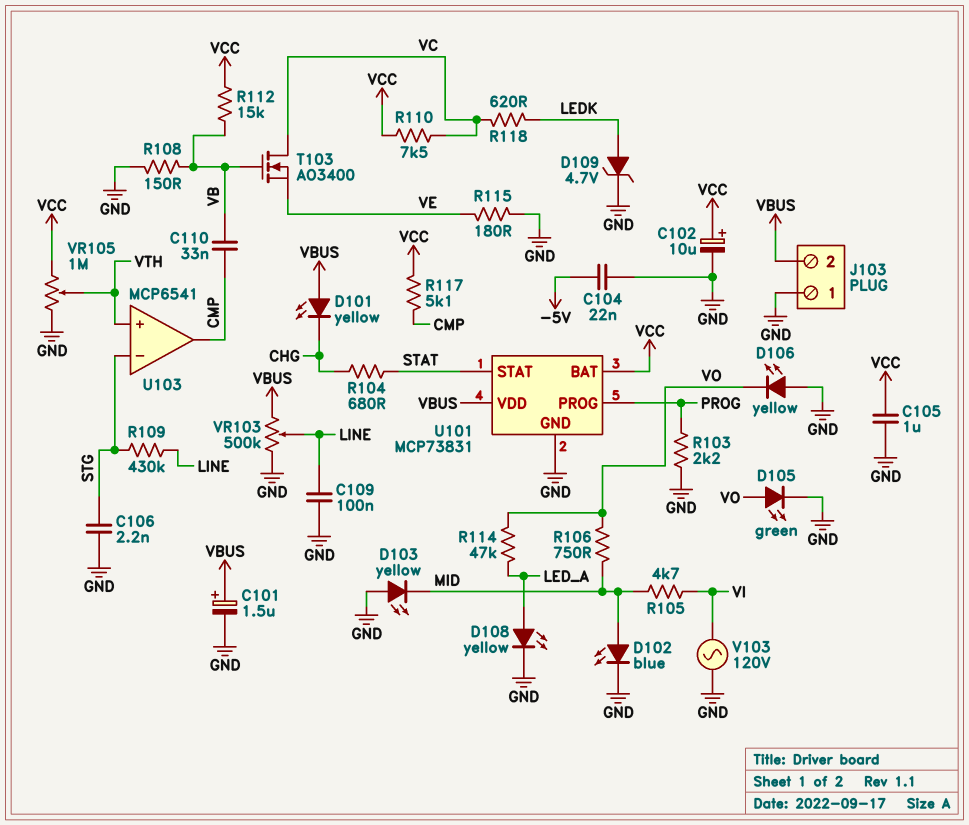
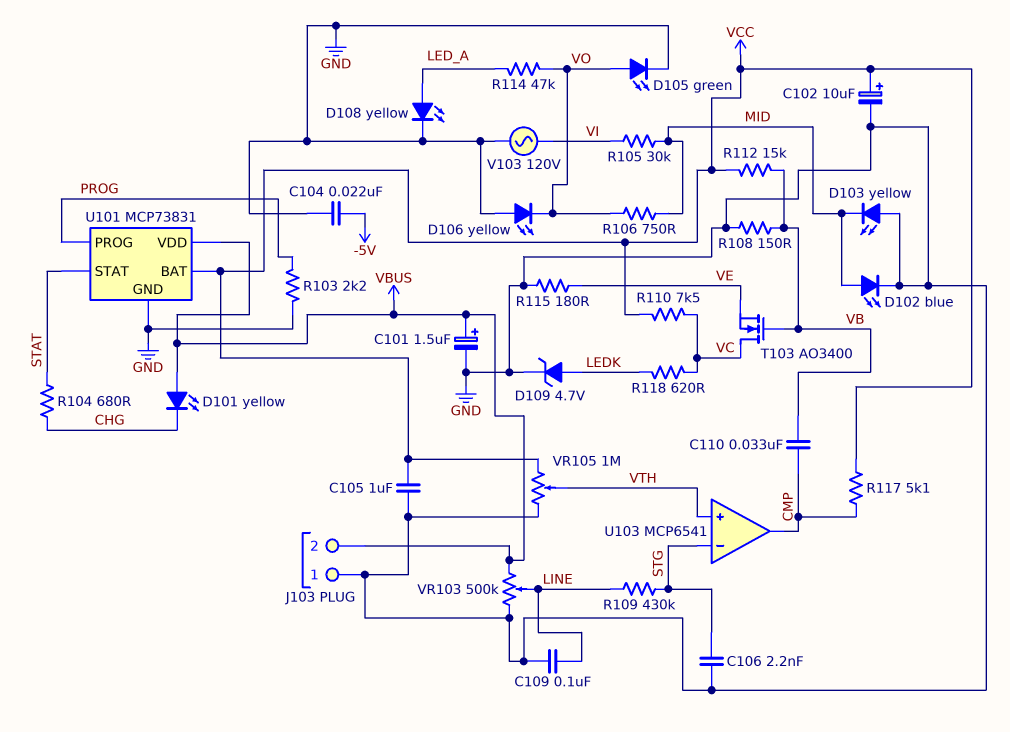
R105: 4.7k (MID, VI) -> 30k (MID, VI)

